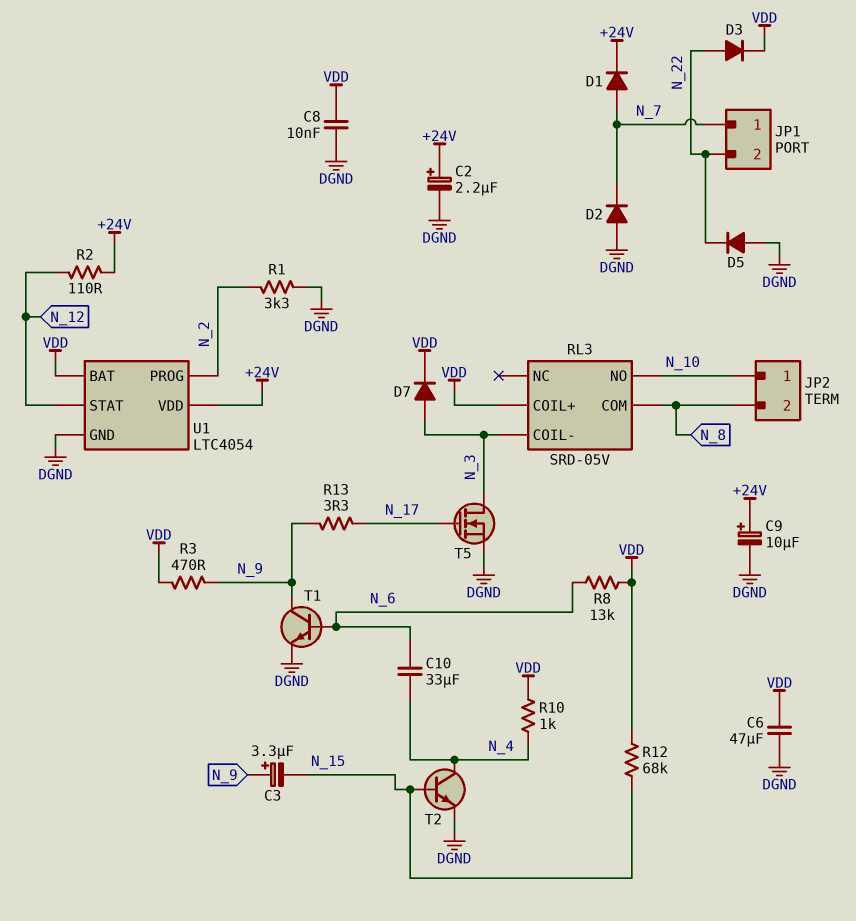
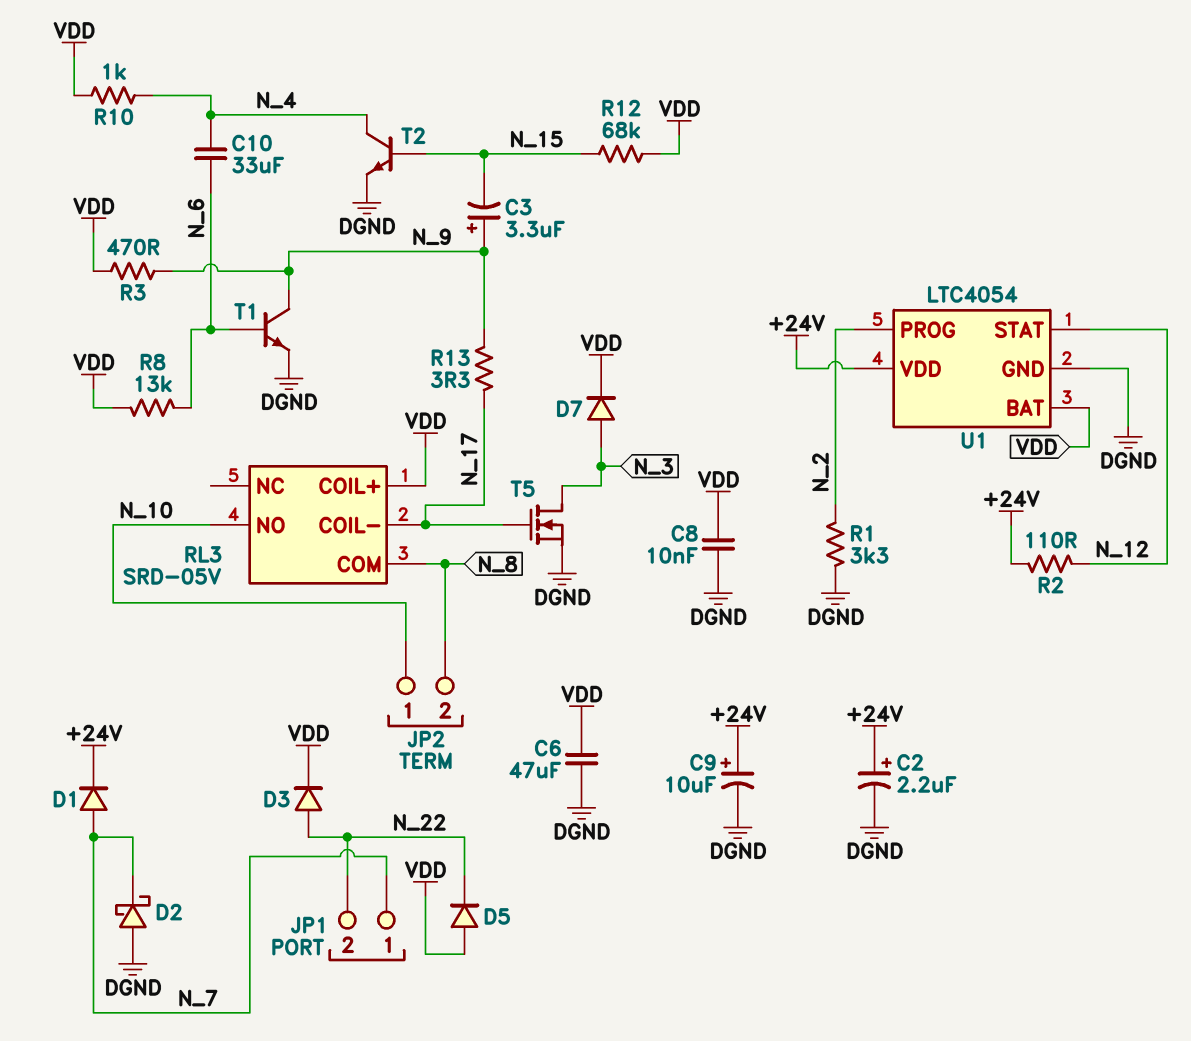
D2: diode (A DGND, K N_7) -> schottky (A DGND, K N_7)
D5: diode (A DGND, K N_22) -> diode (A VDD, K N_22)
RL3 pin COIL-: N_3 -> N_17

